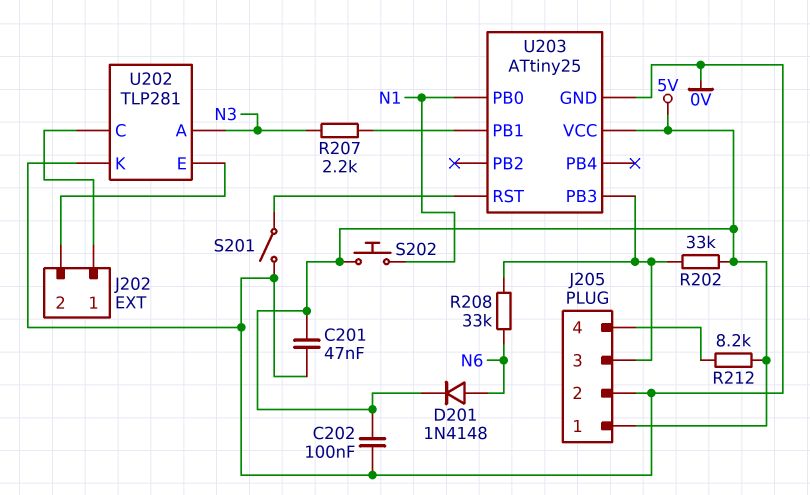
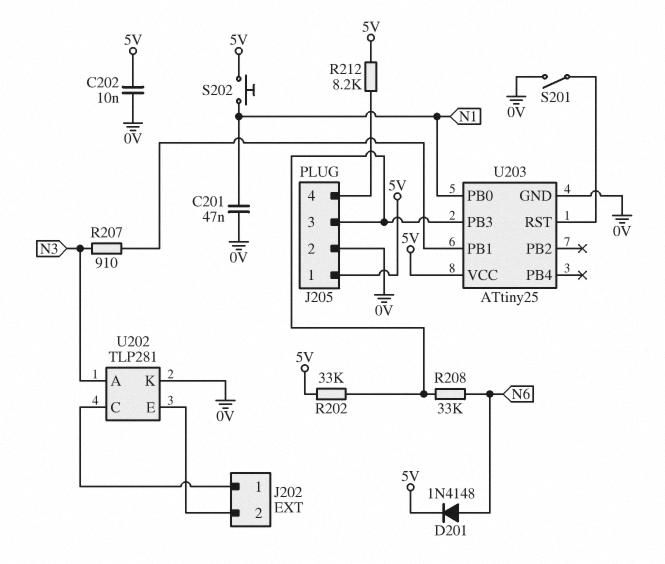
C201: 47nF (0V, 5V) -> 47nF (0V, N1)
C202: 100nF (0V, 5V) -> 10nF (0V, 5V)
R207: 2.2k (N3, U203/PB1) -> 910 (N3, U203/PB1)

